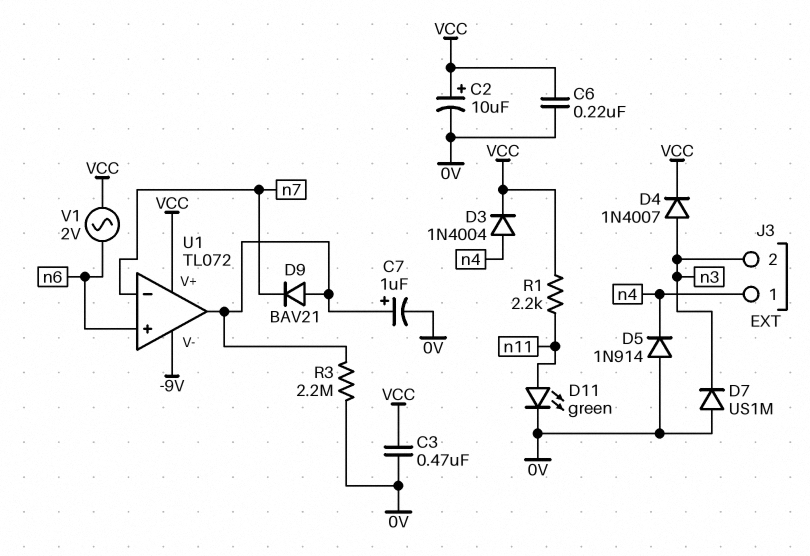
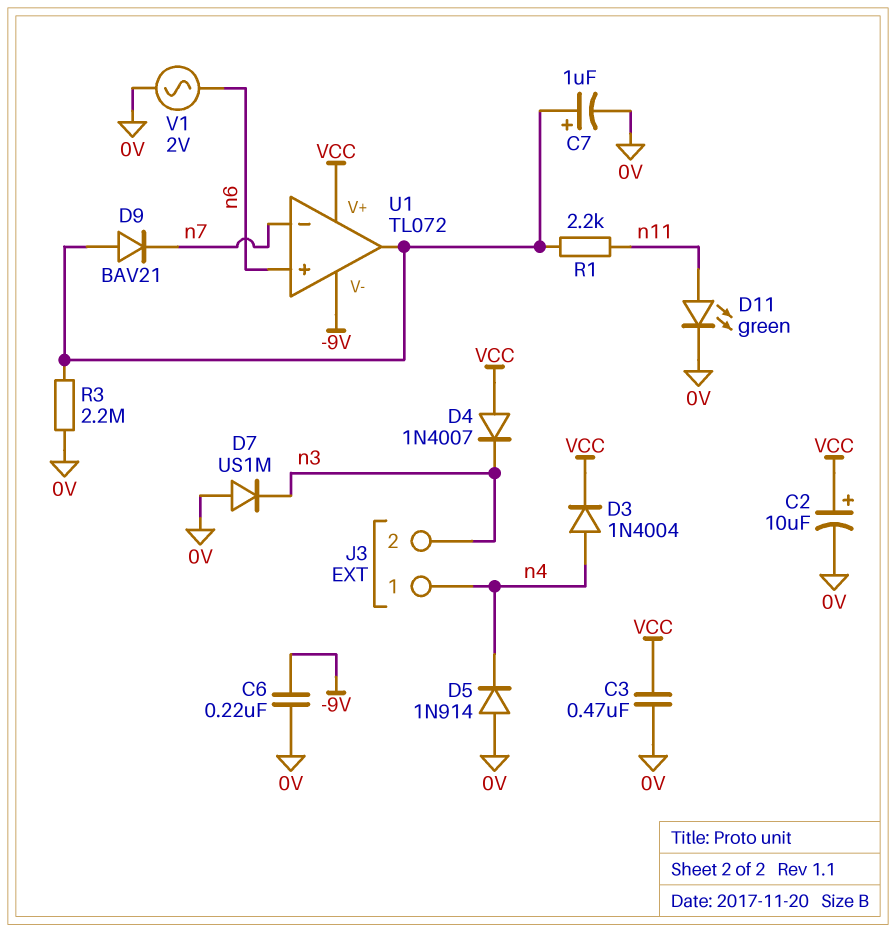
C6: 220nF (0V, VCC) -> 220nF (-9V, 0V)
D4: diode 1N4007 (A n3, K VCC) -> diode 1N4007 (A VCC, K n3)
R1: 2.2k (VCC, n11) -> 2.2k (U1/out, n11)
V1: AC 2V (VCC, n6) -> AC 2V (0V, n6)

